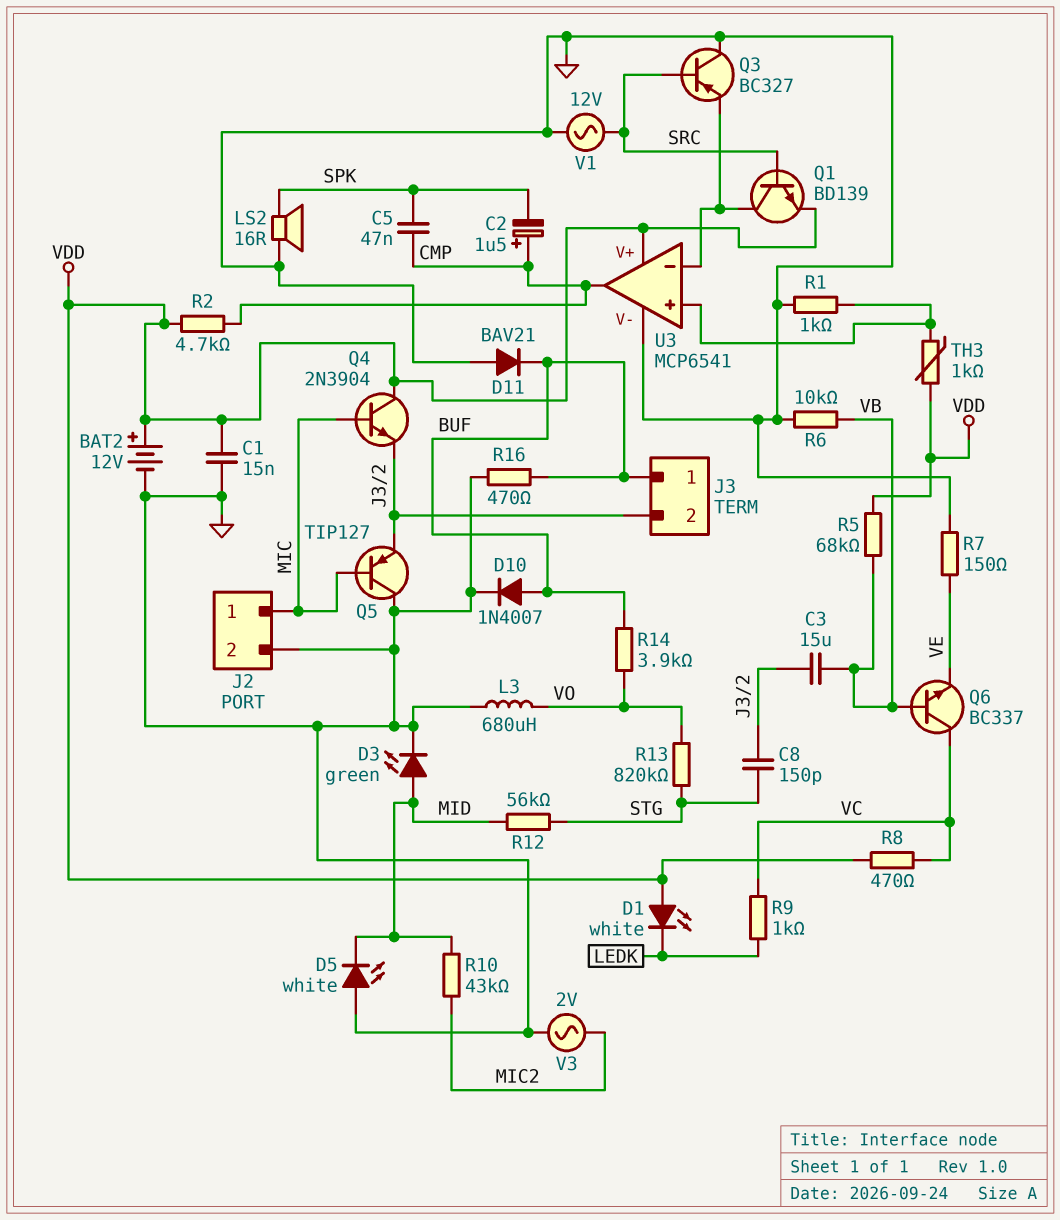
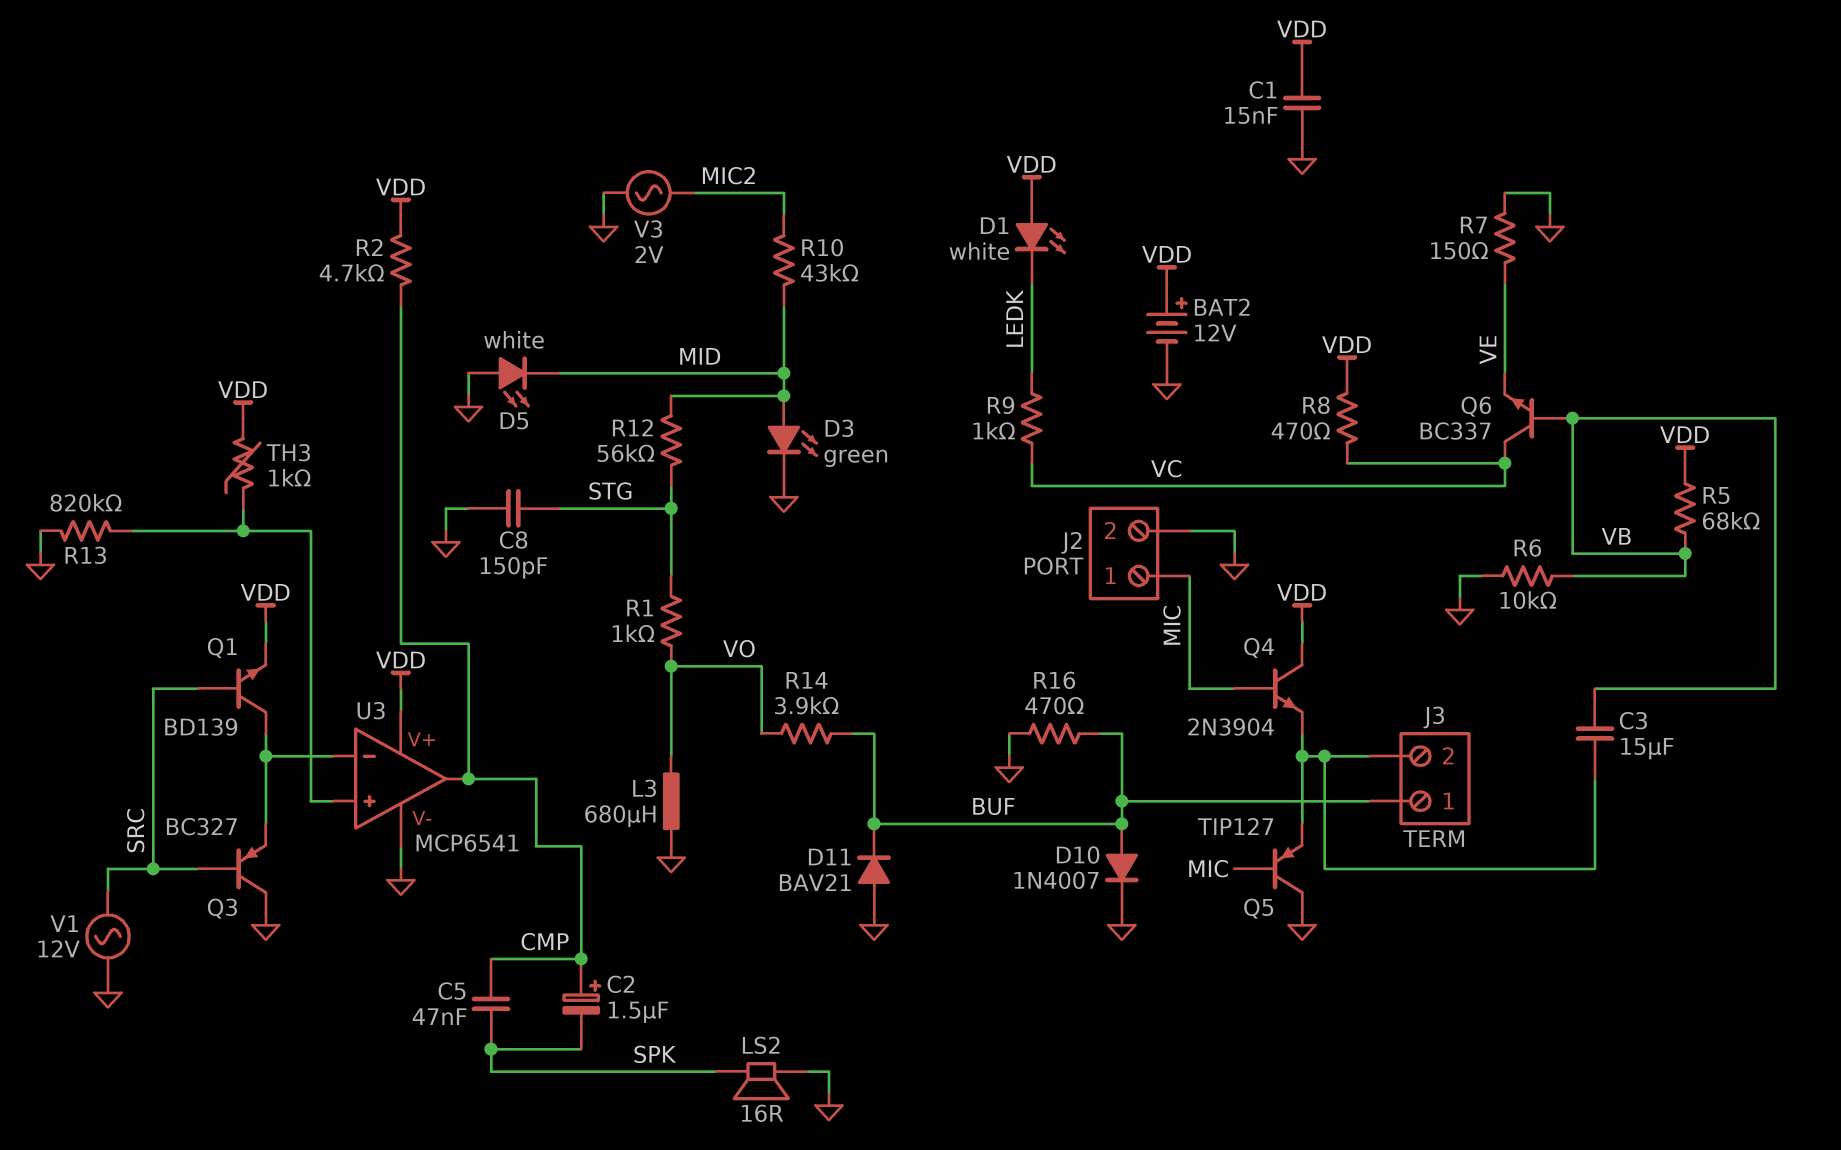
C8: 150pF (J3/2, STG) -> 150pF (GND, STG)
R1: 1k (GND, U3/in+) -> 1k (STG, VO)
R13: 820k (STG, VO) -> 820k (GND, U3/in+)

